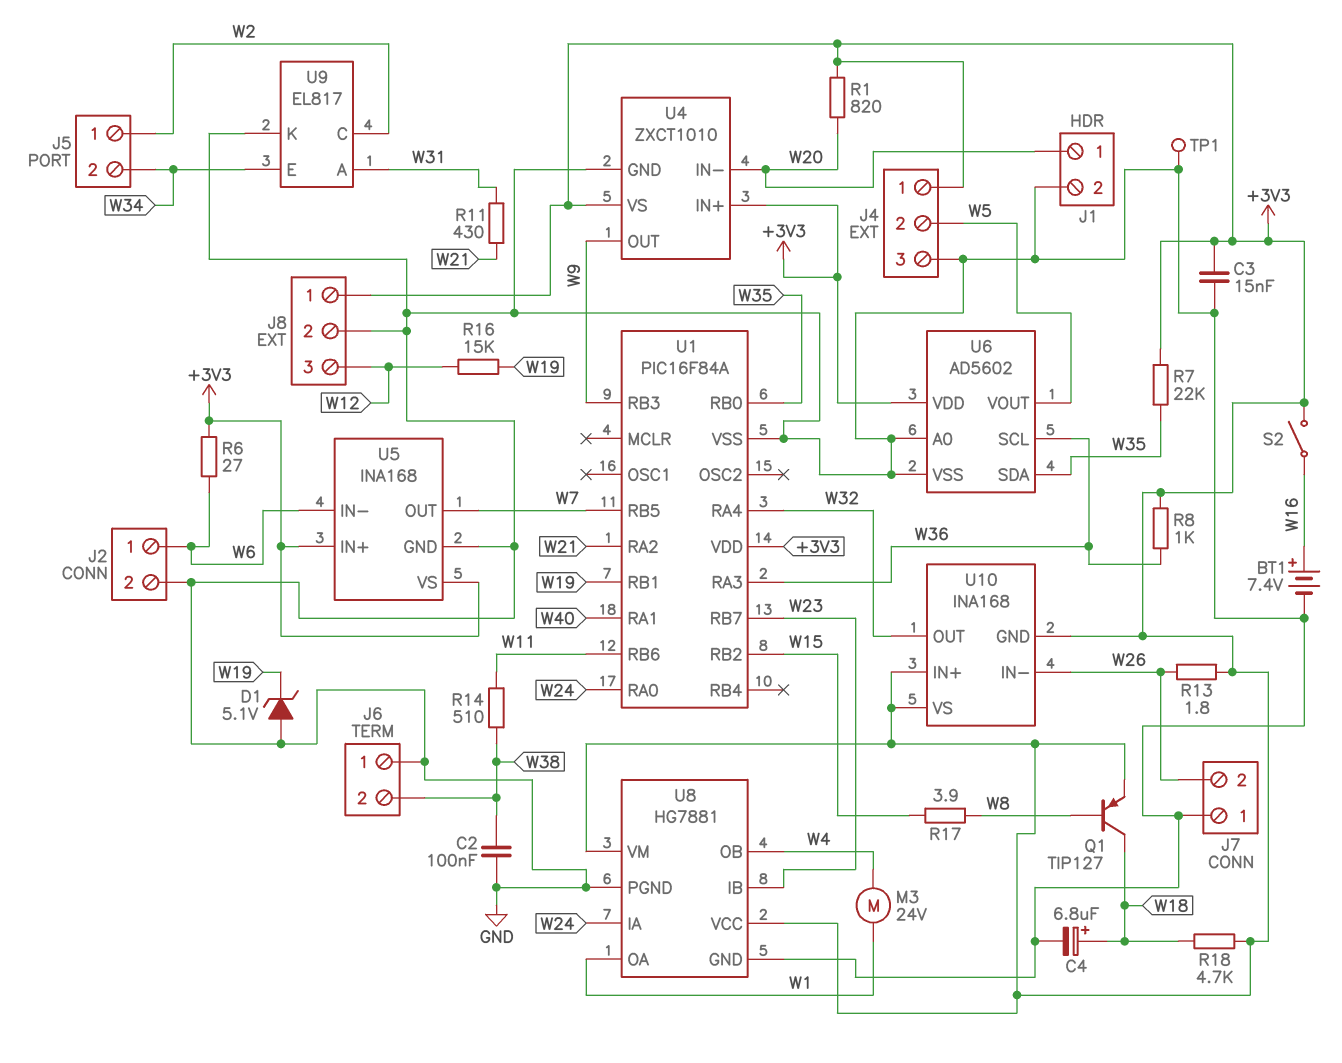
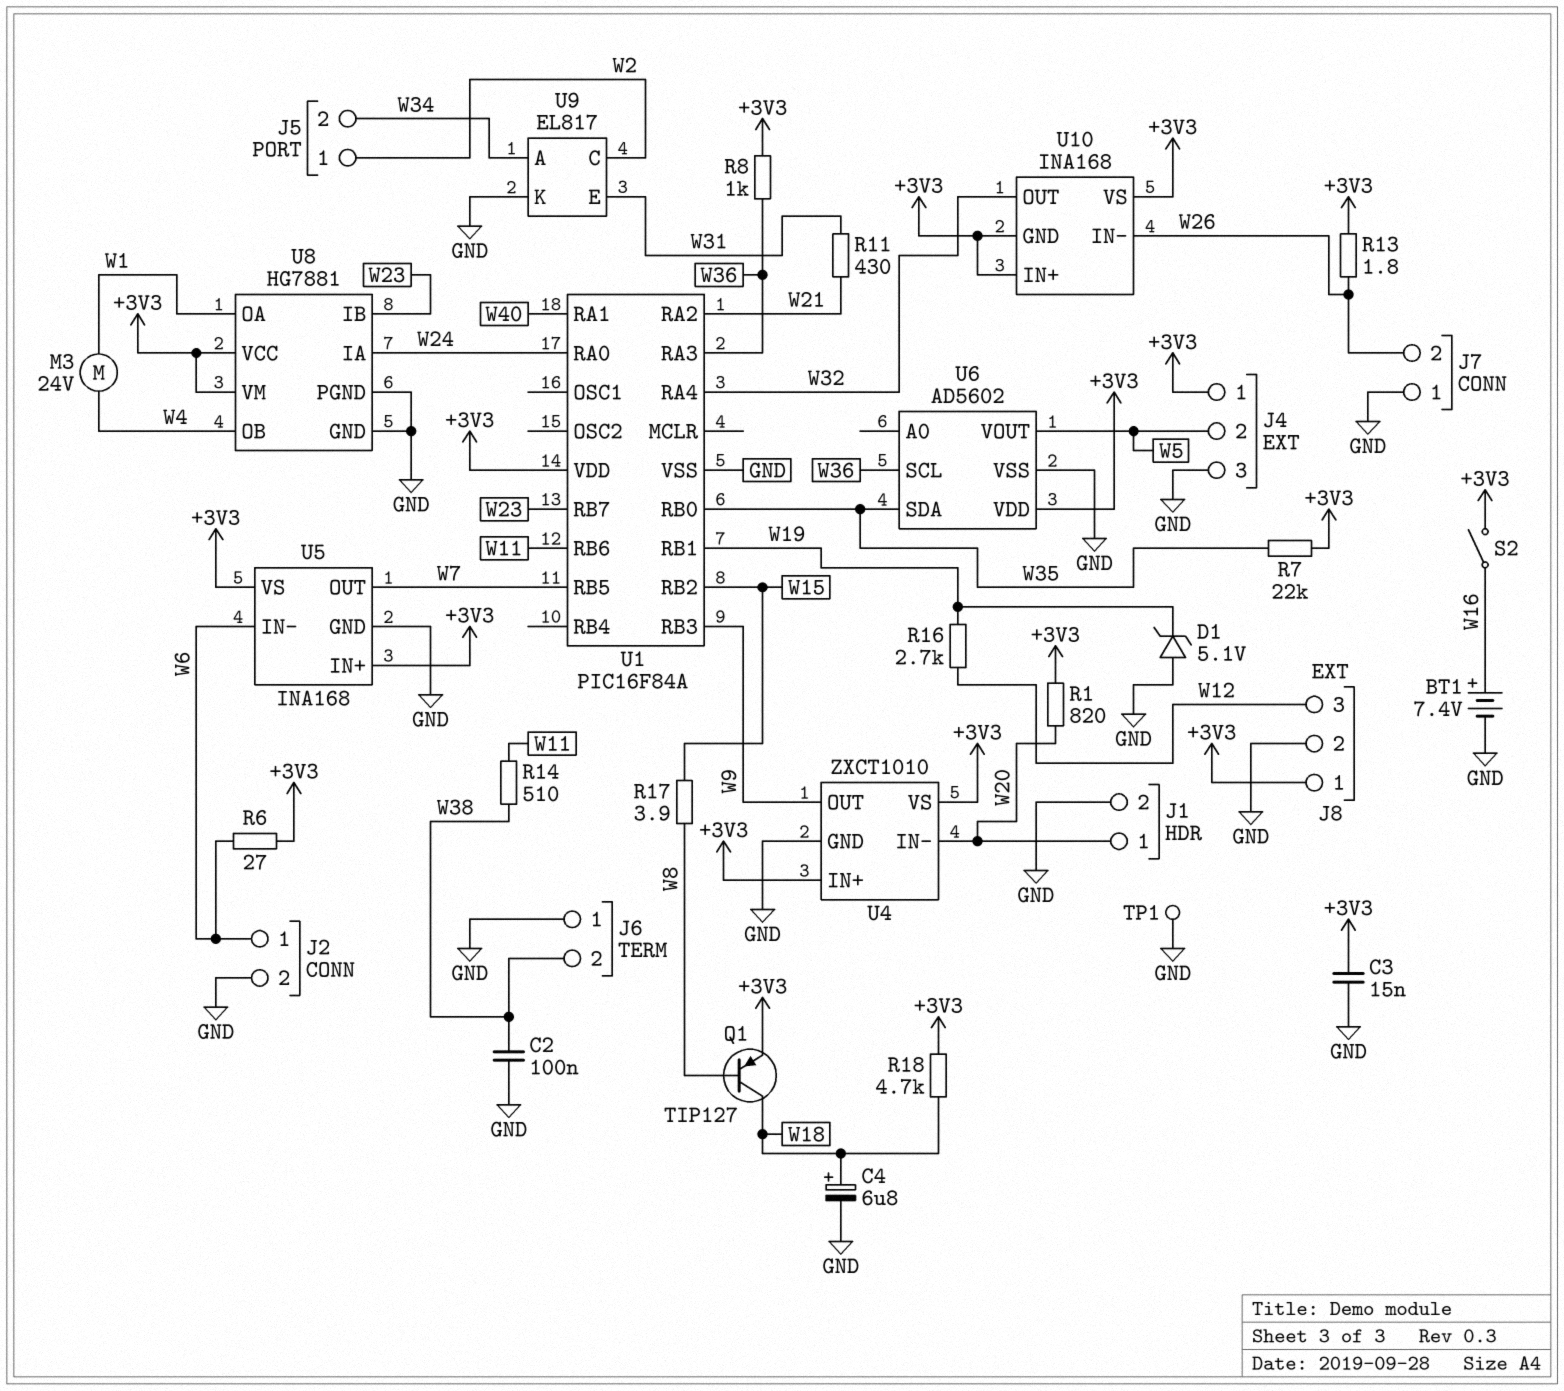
R16: 15k (W12, W19) -> 2.7k (W12, W19)
U6 pin A0: GND -> none
U9 pin A: W31 -> W34
U9 pin E: W34 -> W31

